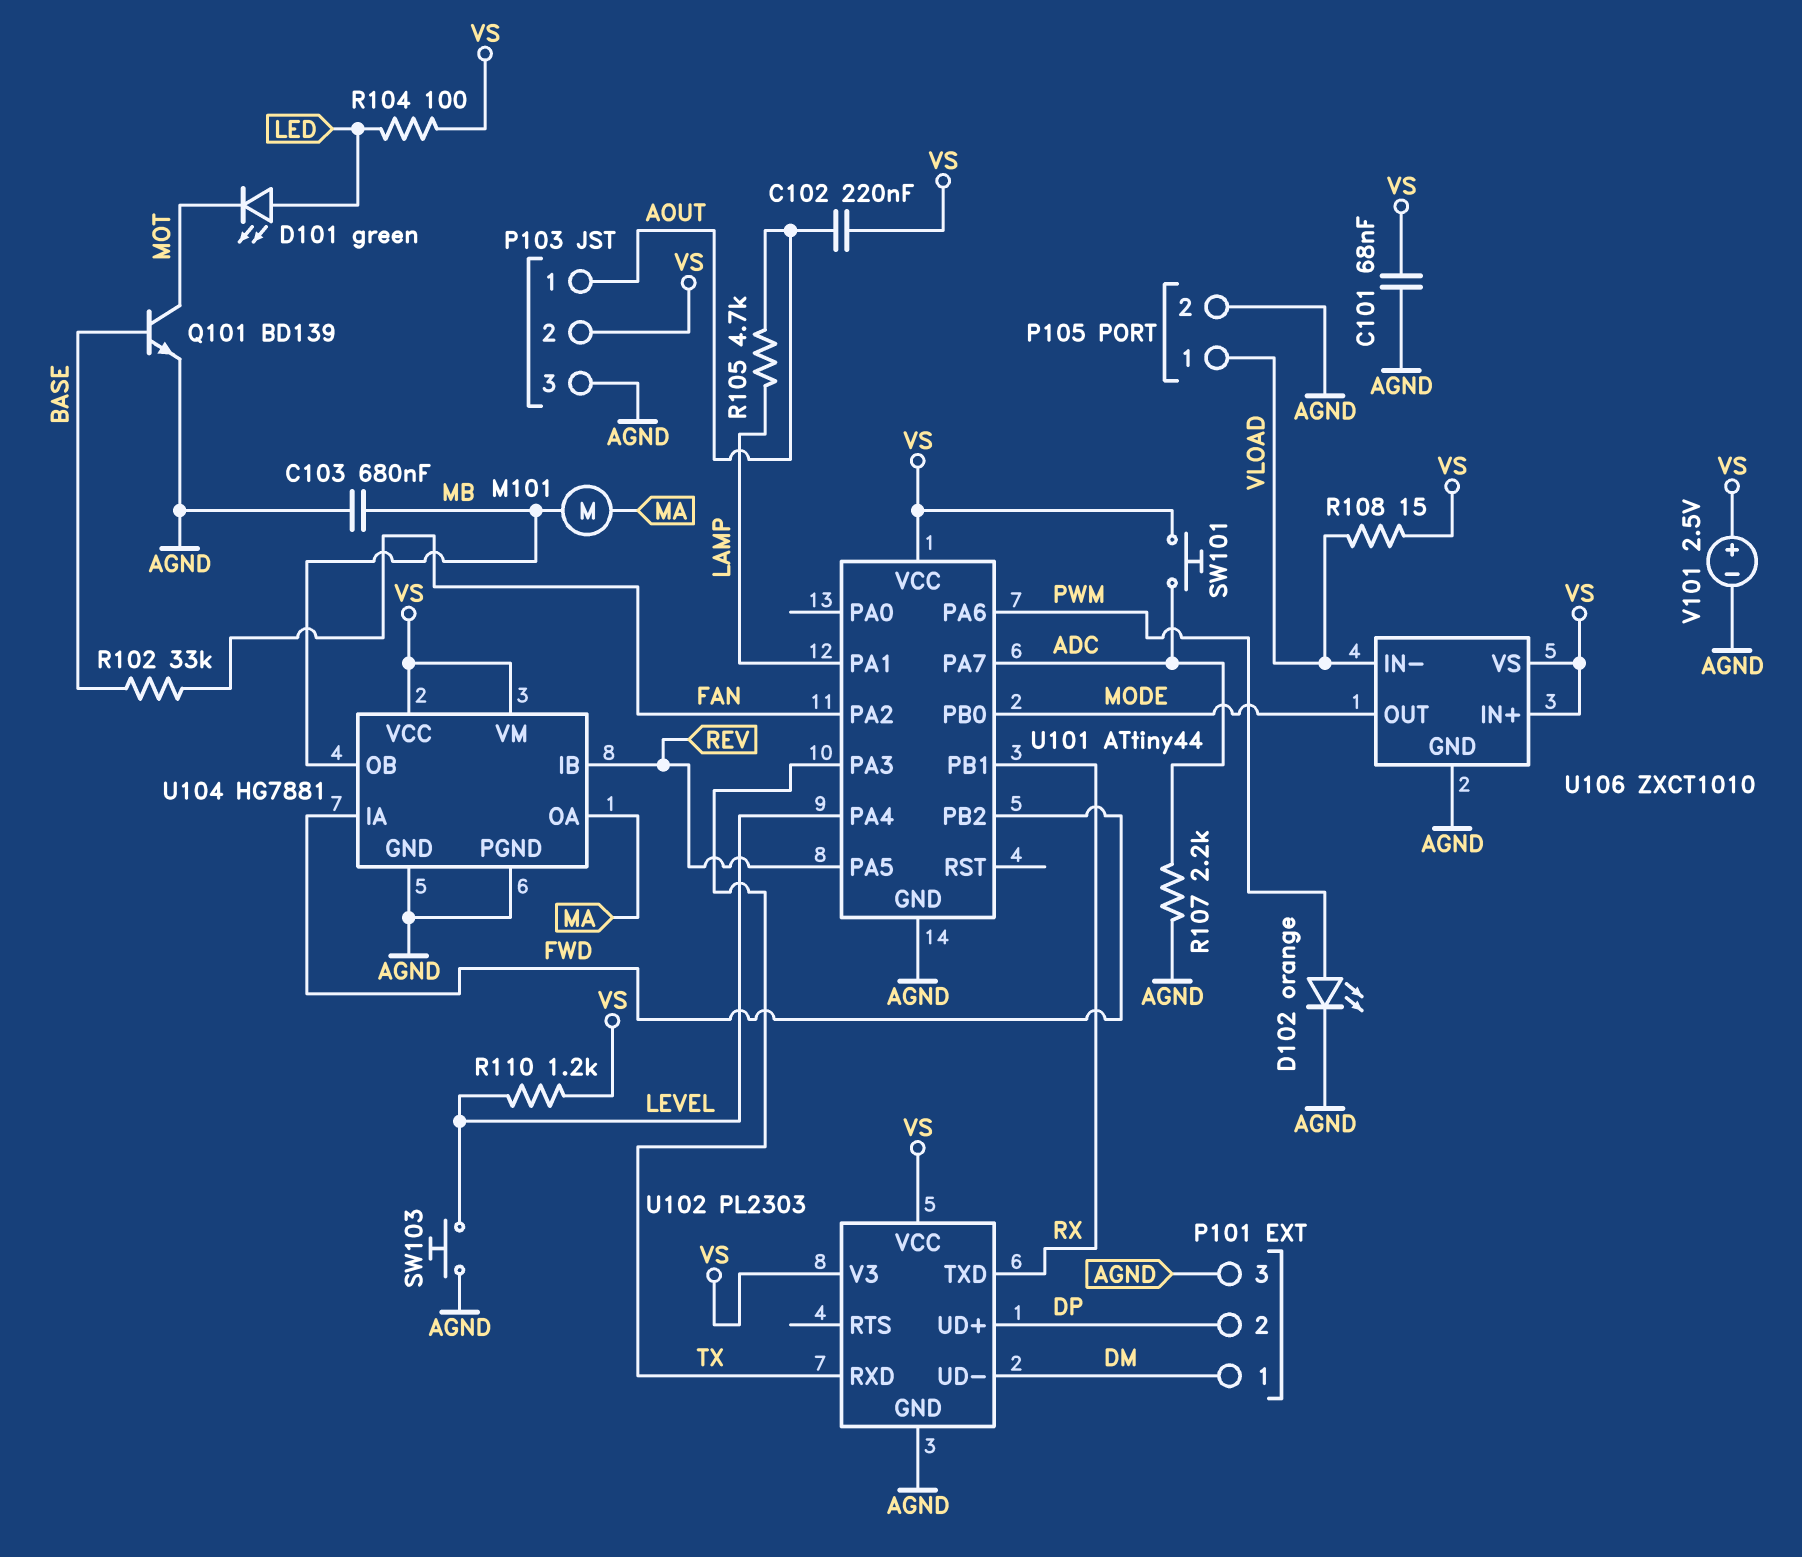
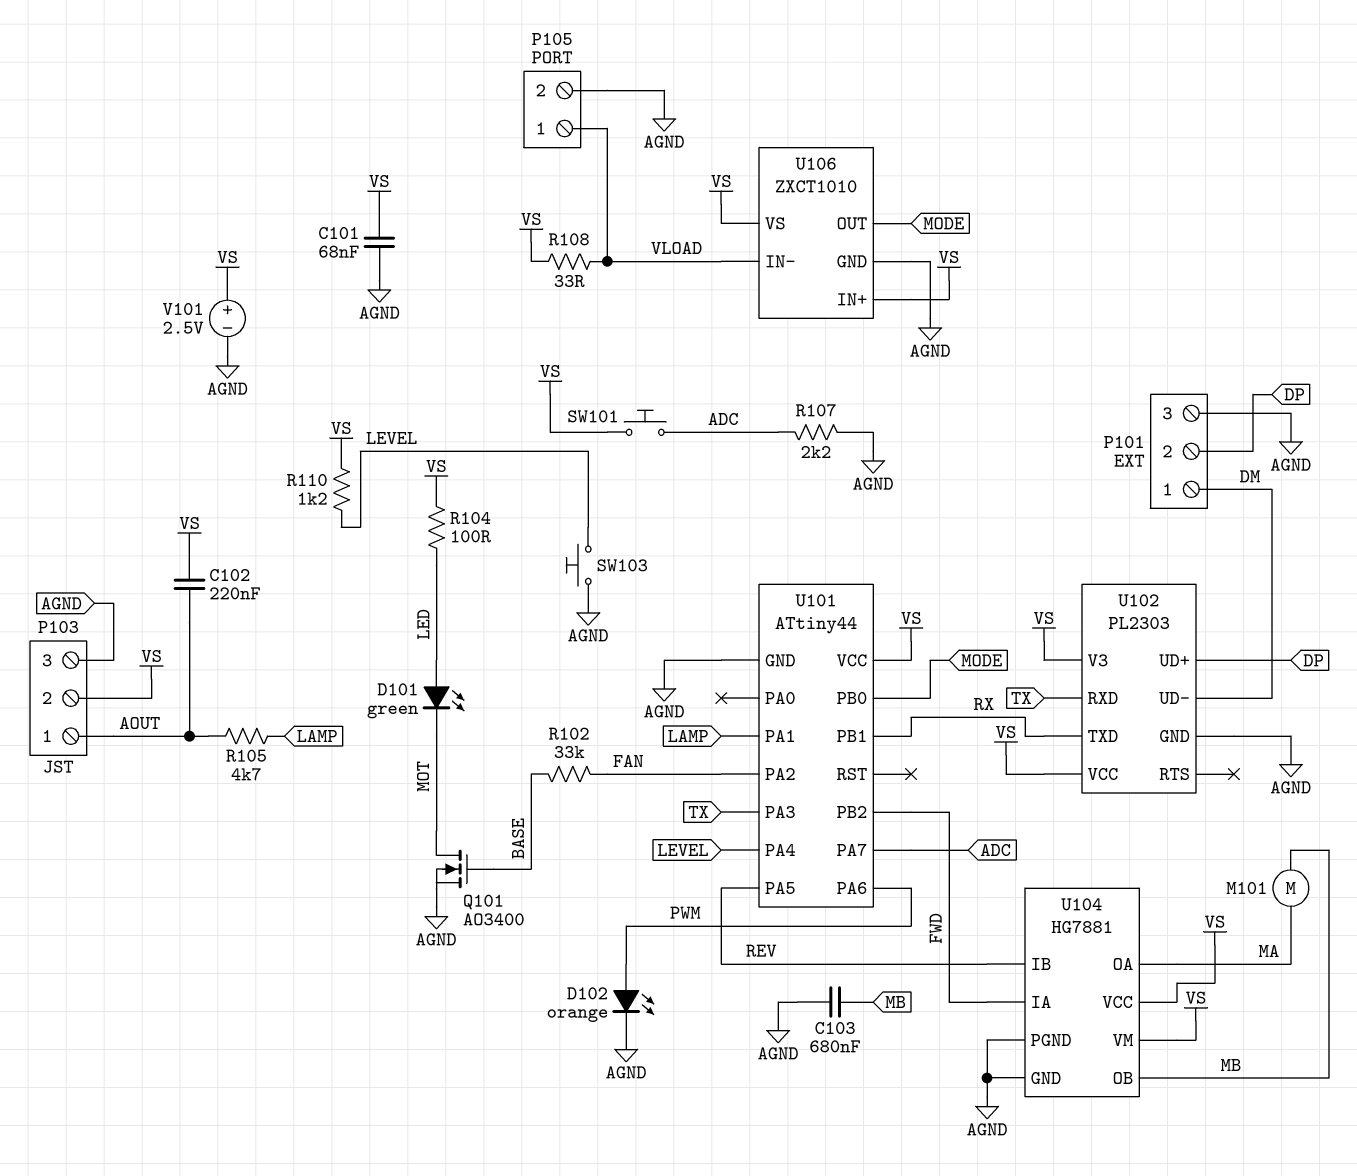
Q101: NPN BD139 (B BASE, C MOT, E AGND) -> NMOS AO3400 (G BASE, D MOT, S AGND)
R108: 15 (VLOAD, VS) -> 33 (VLOAD, VS)

